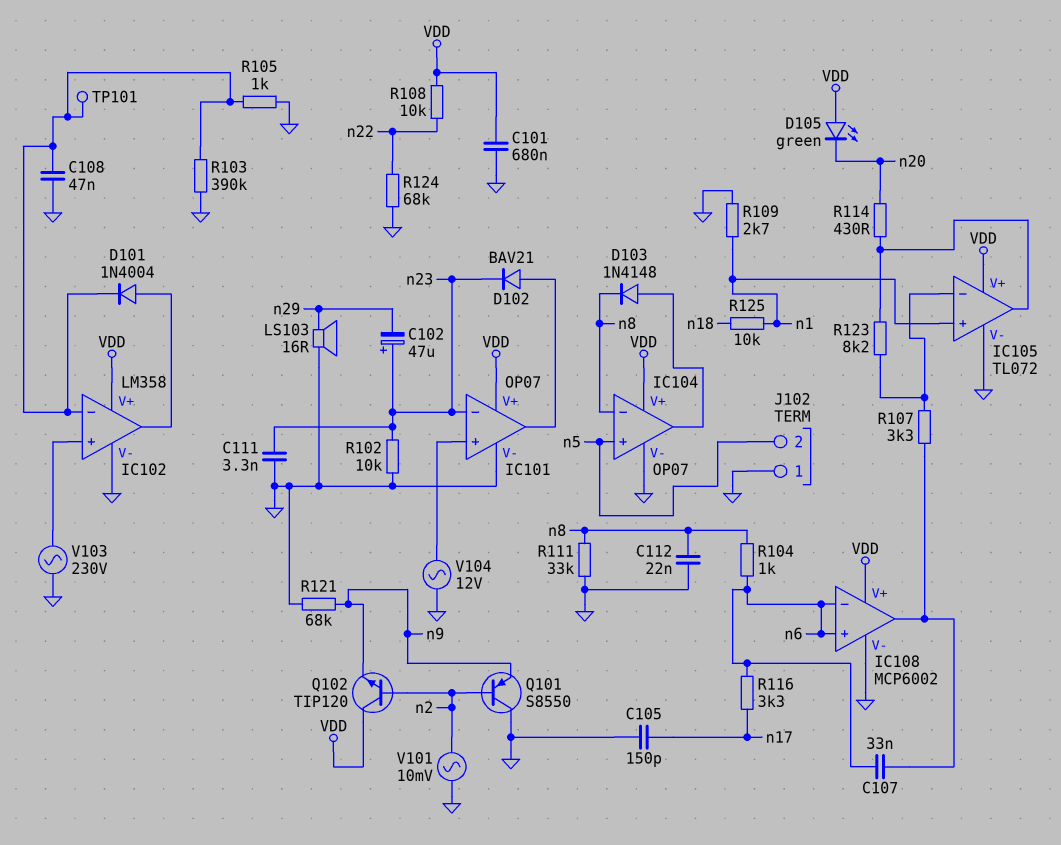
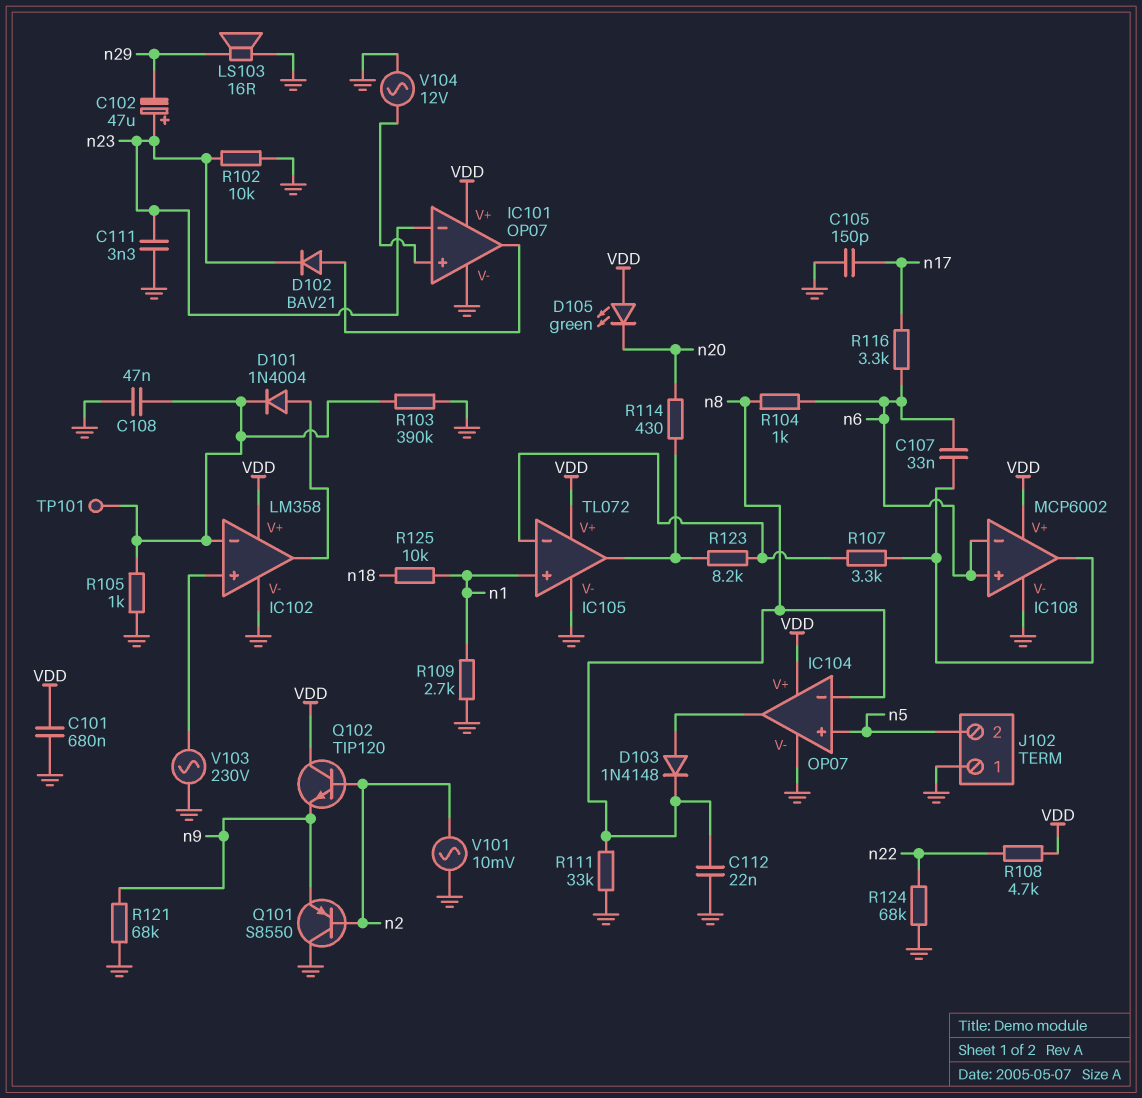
R108: 10k (VDD, n22) -> 4.7k (VDD, n22)

